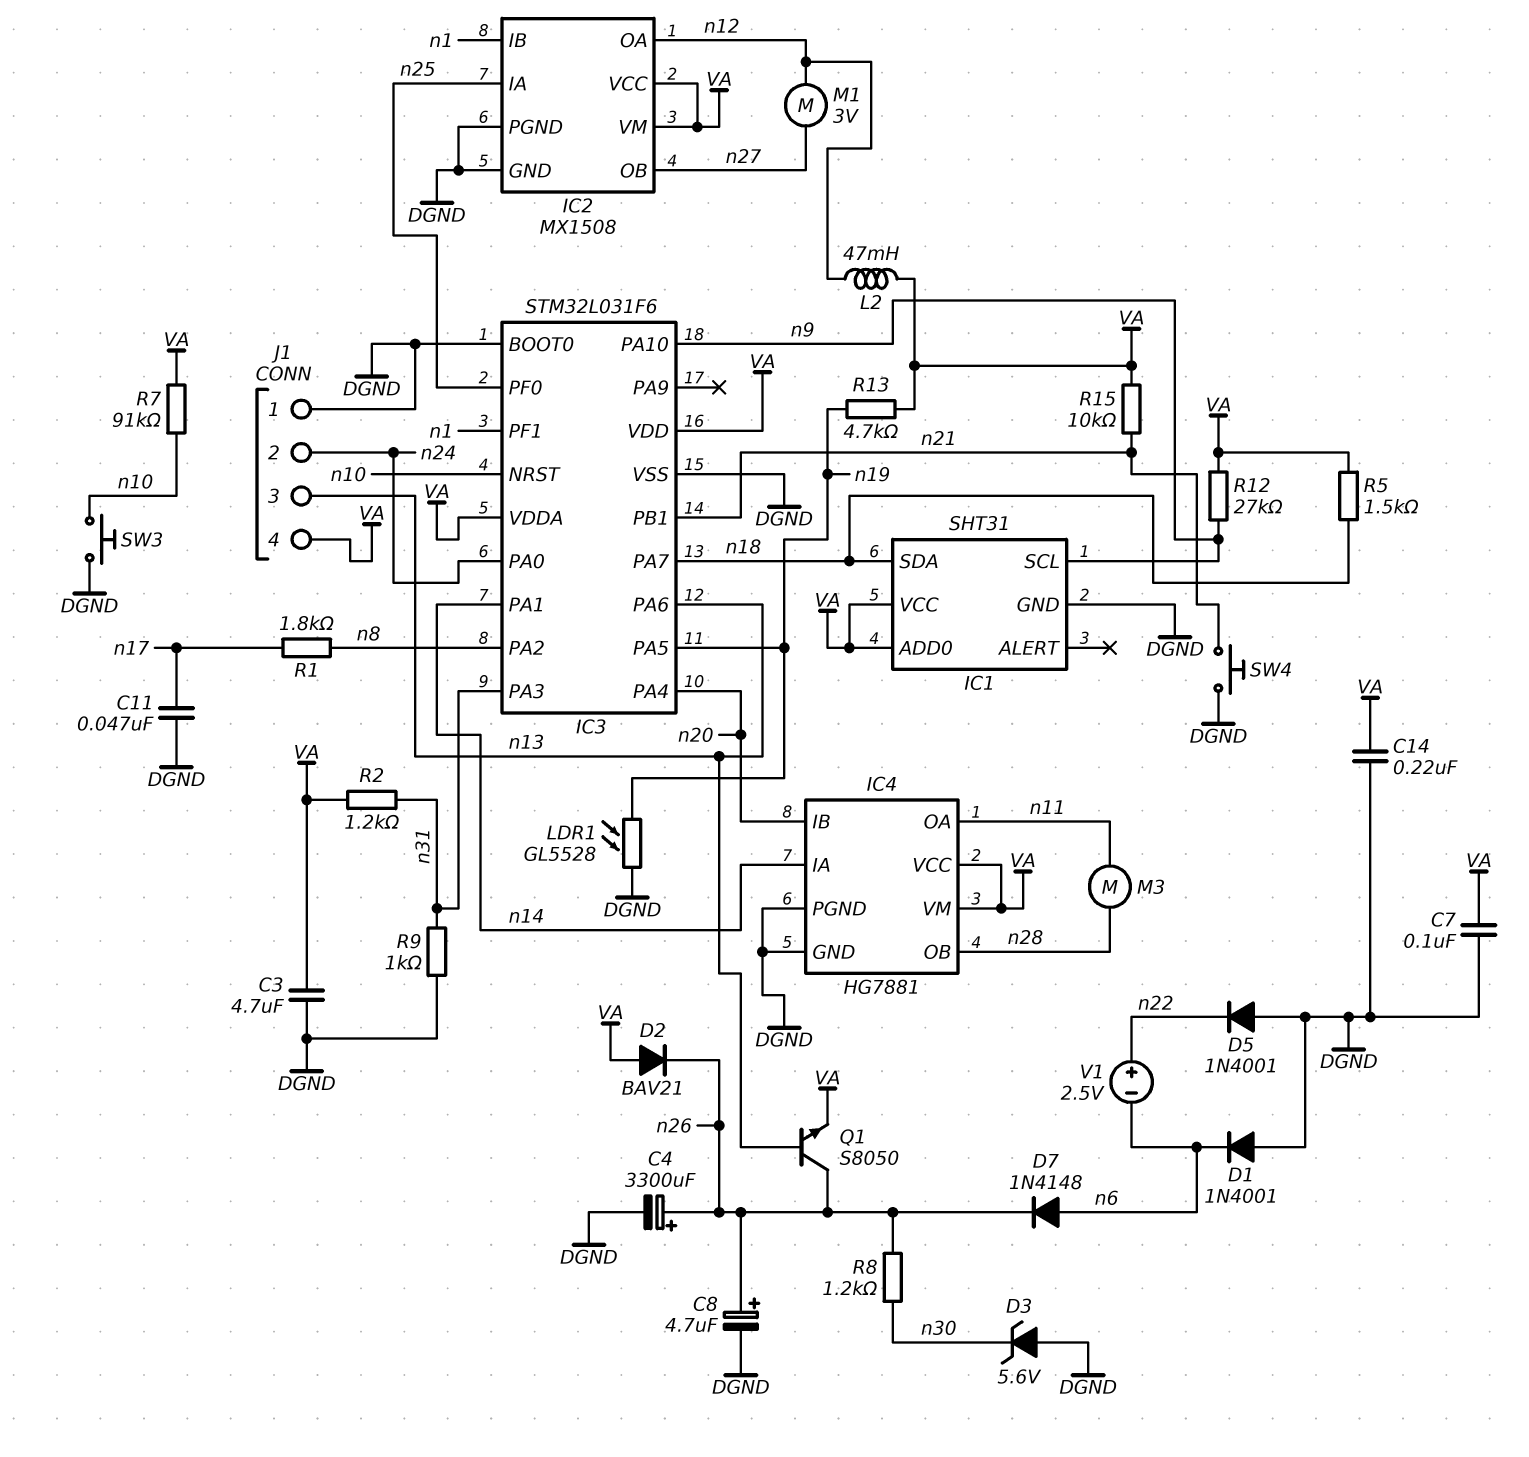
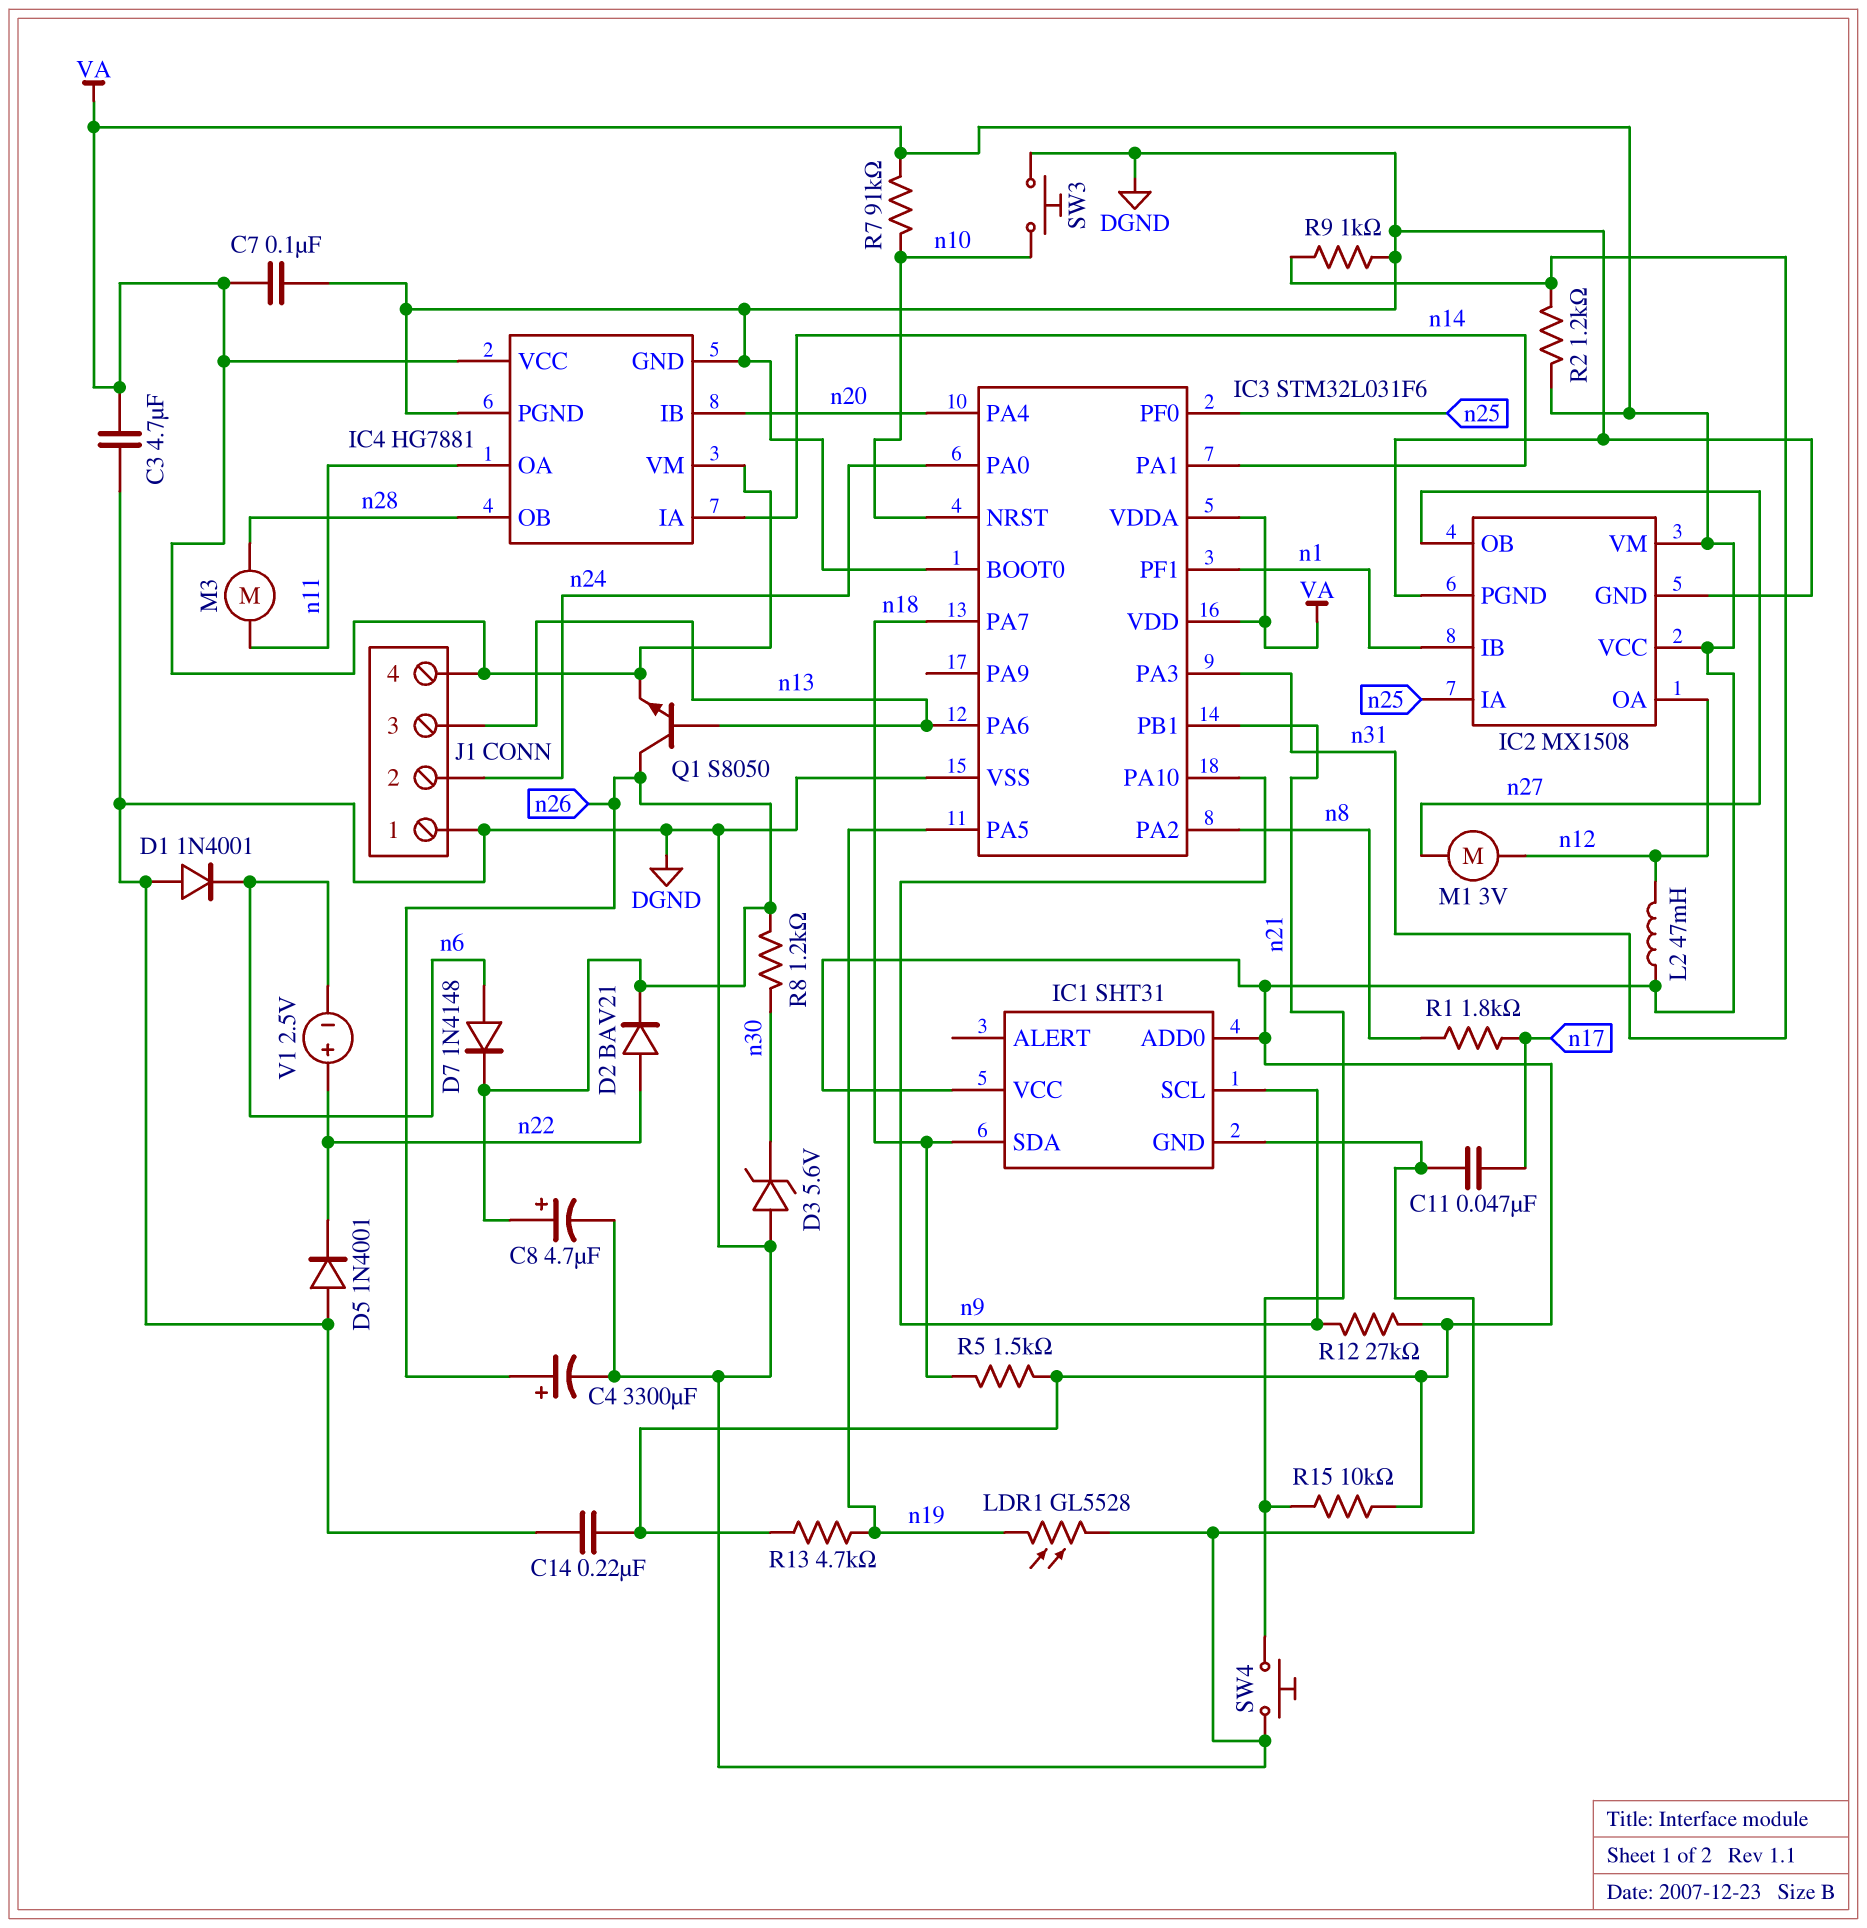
D2: diode BAV21 (A VA, K n26) -> diode BAV21 (A n22, K n26)

